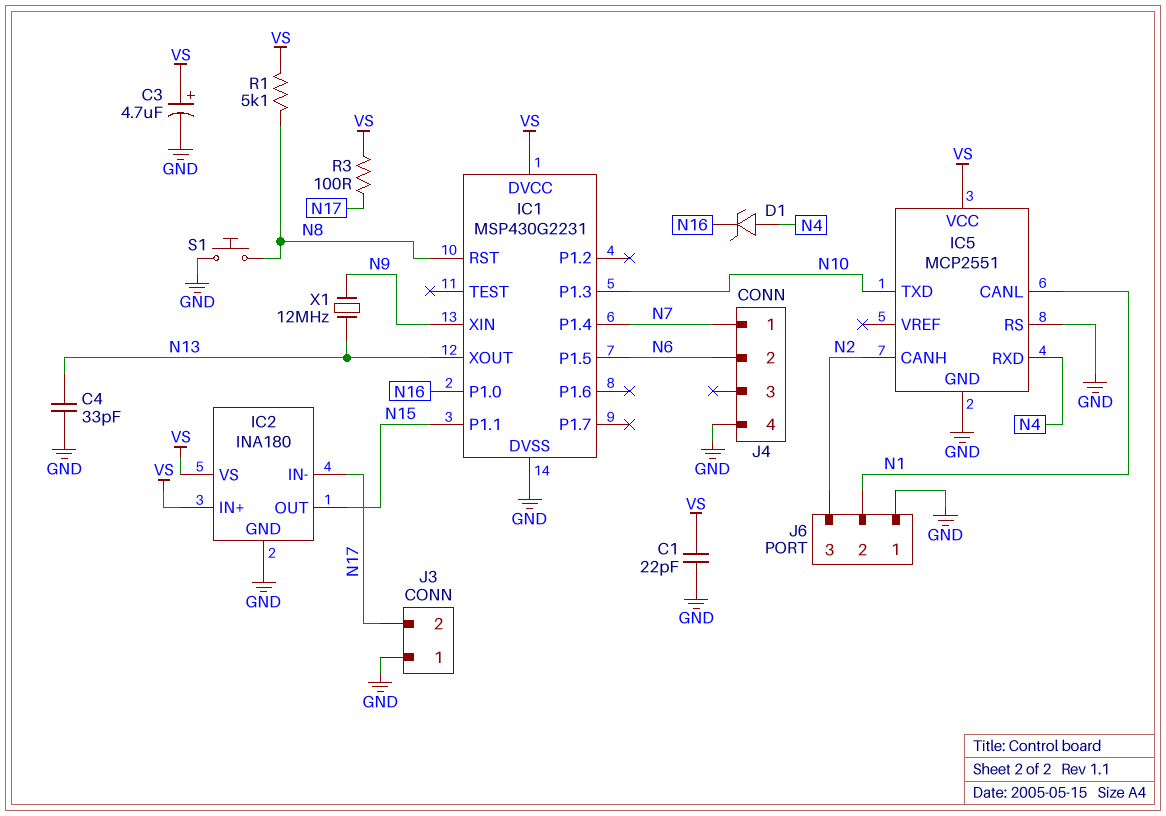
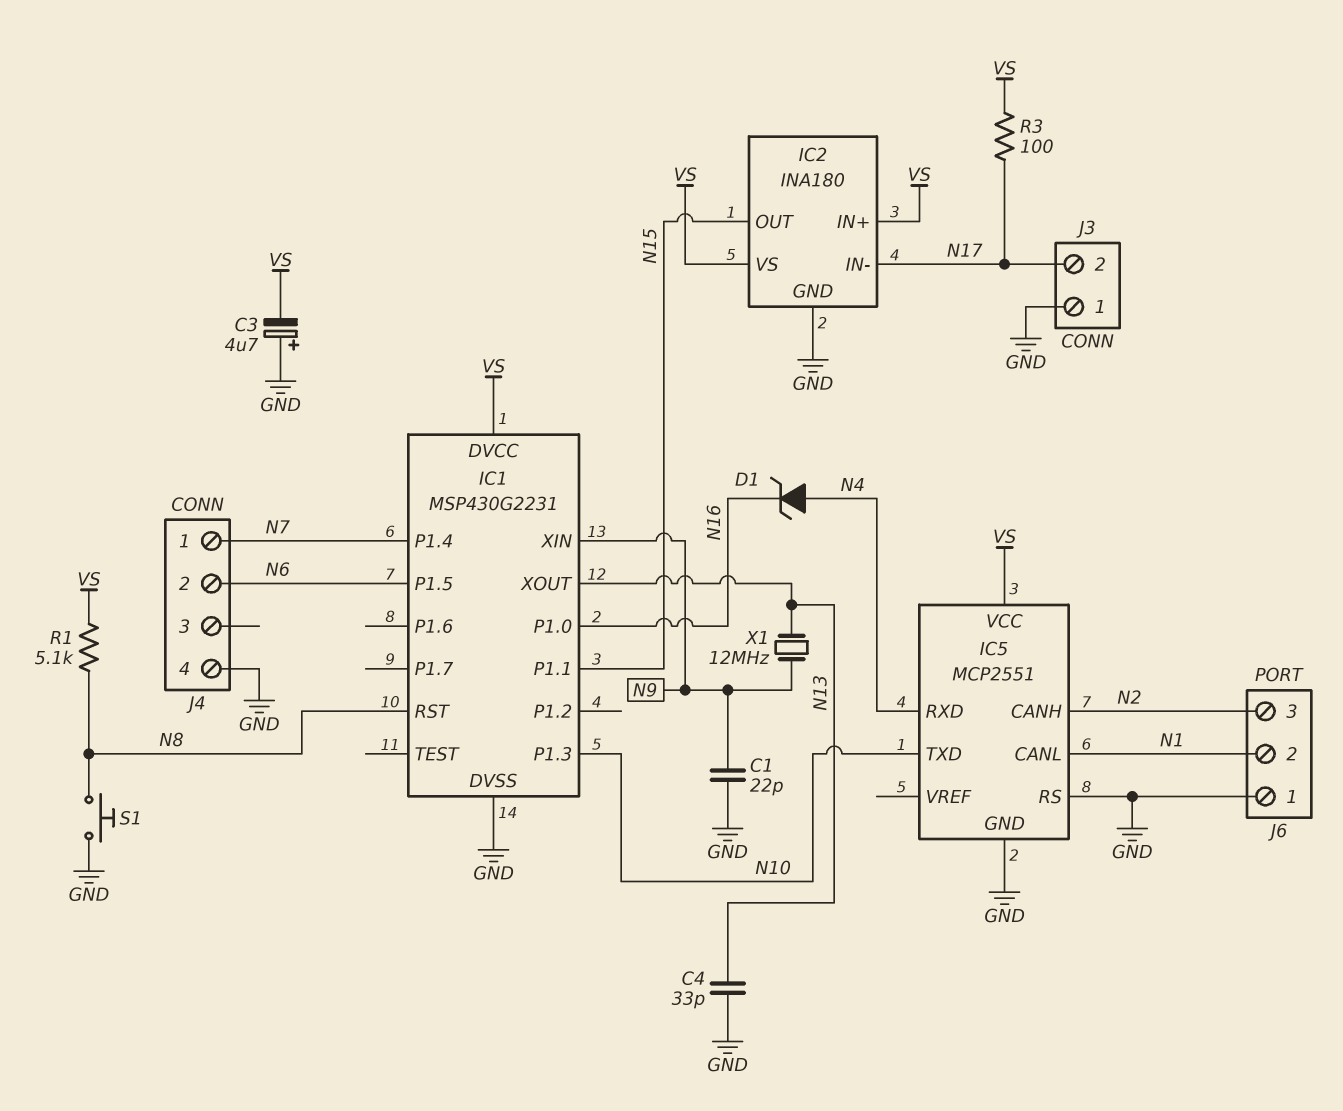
C1: 22pF (GND, VS) -> 22pF (GND, N9)
C3: 4.7uF (plus VS, minus GND) -> 4.7uF (plus GND, minus VS)

